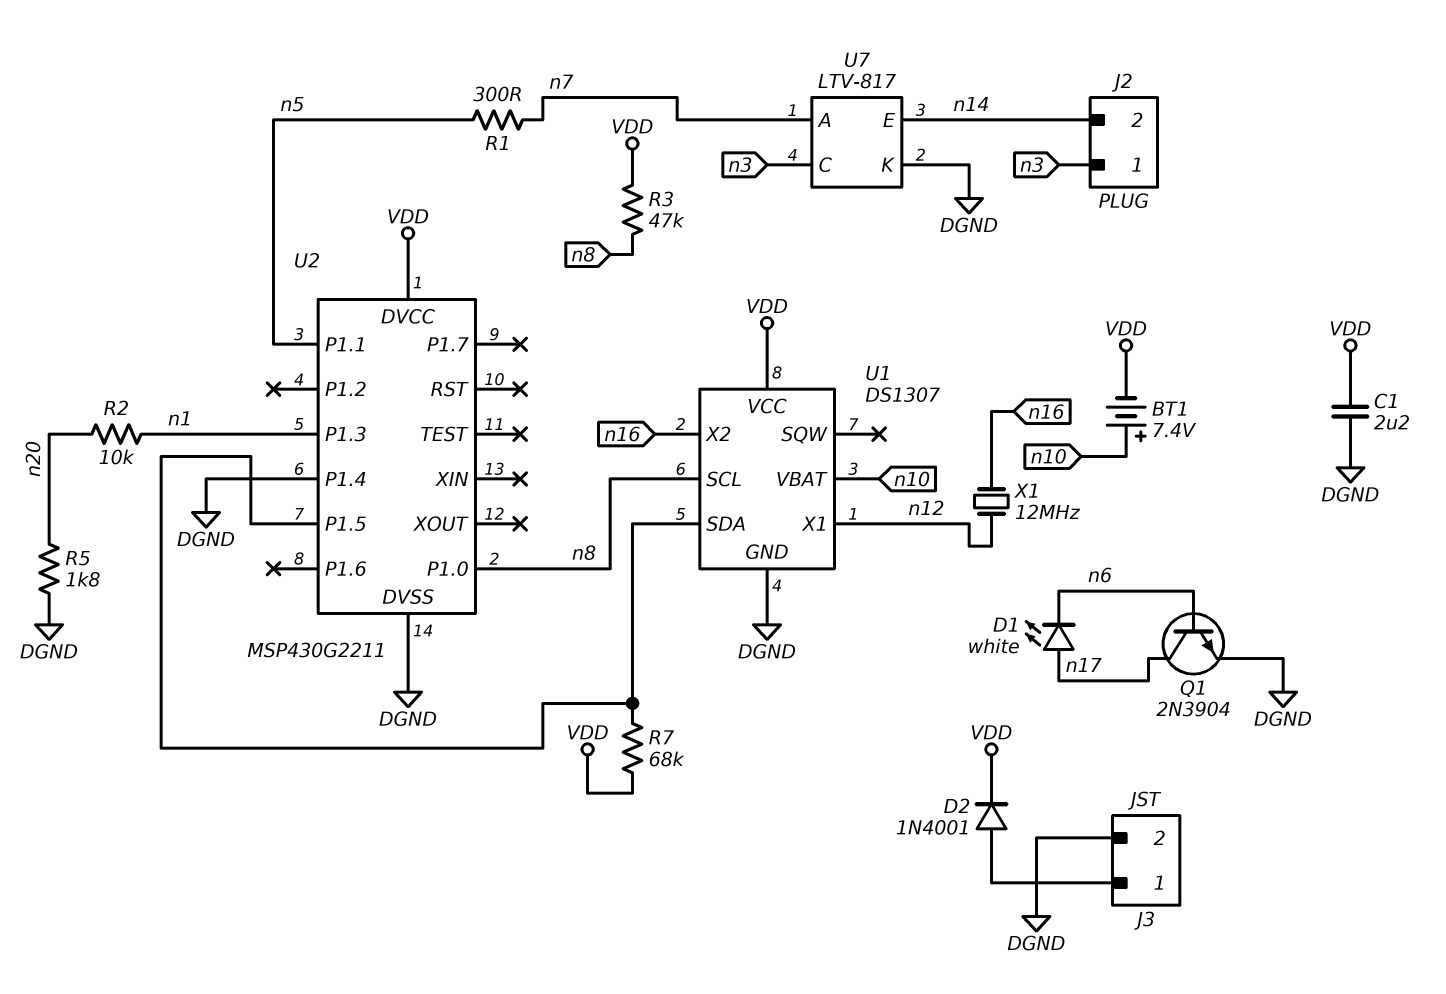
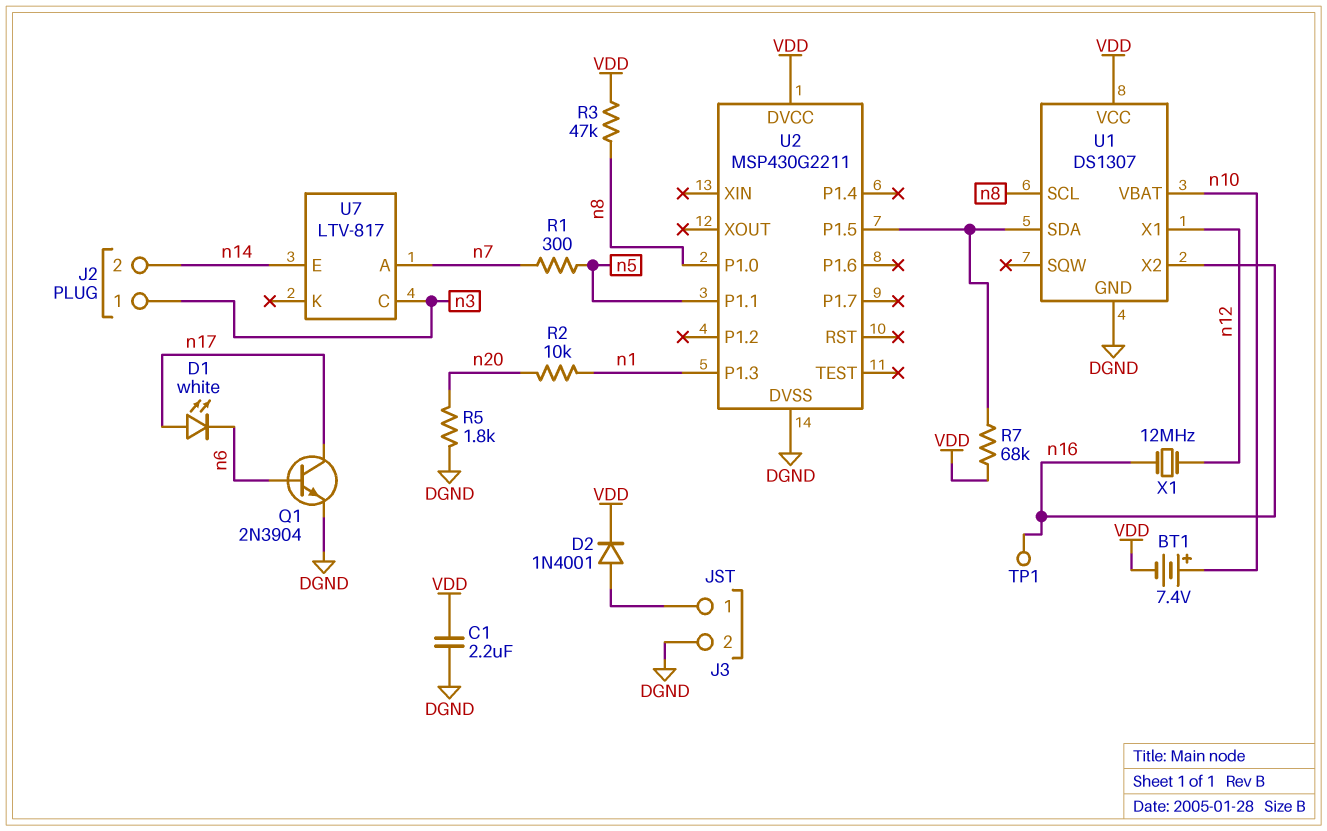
TP1: none -> test point (n16)
U2 pin P1.4: DGND -> none
U7 pin K: DGND -> none

